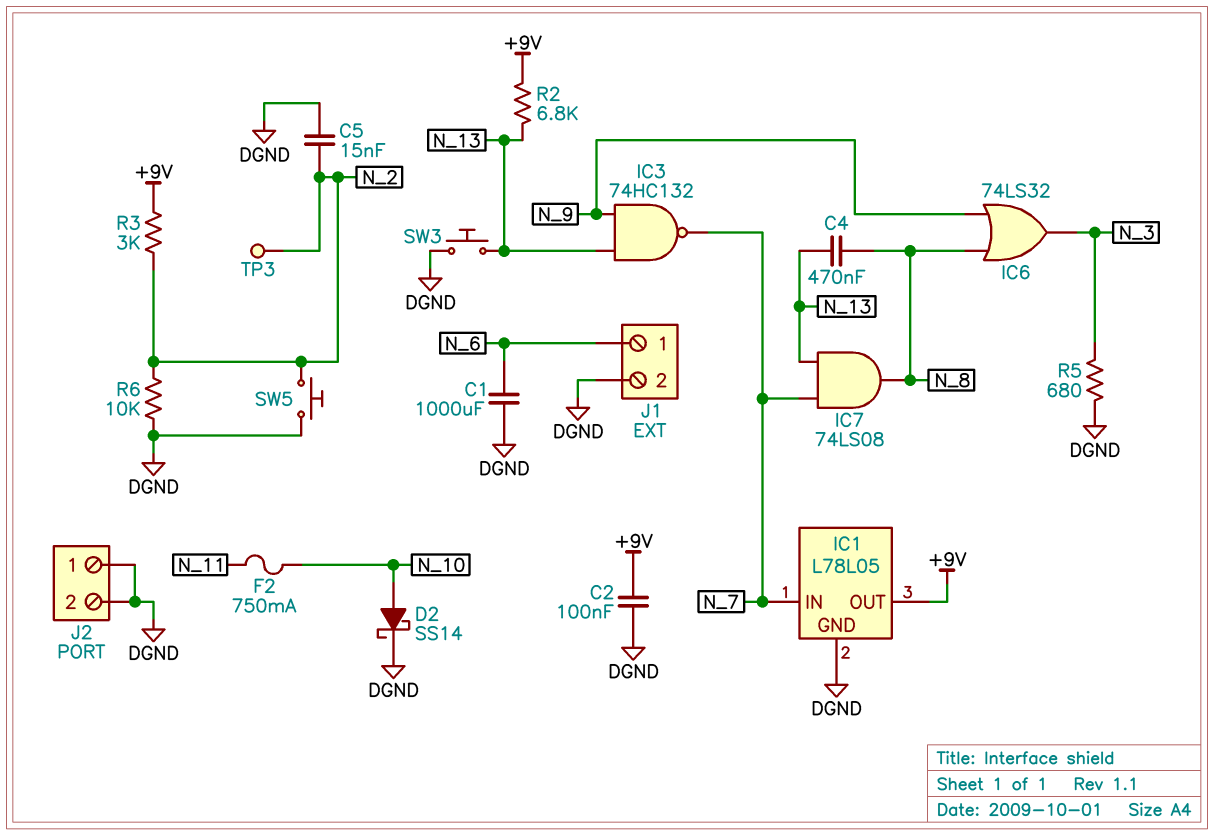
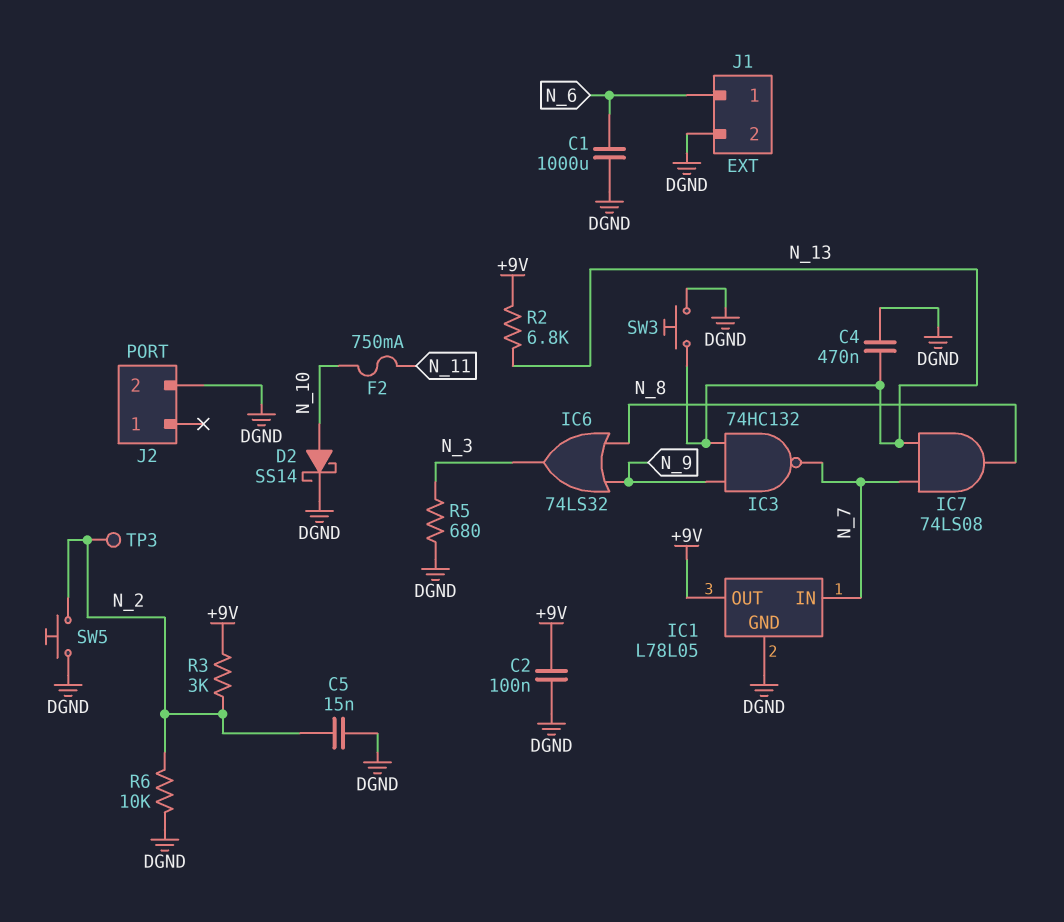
C4: 470nF (N_8, N_13) -> 470nF (DGND, N_13)
J2 pin 1: DGND -> none

